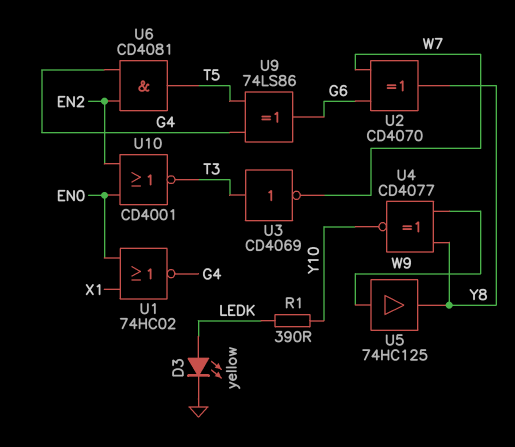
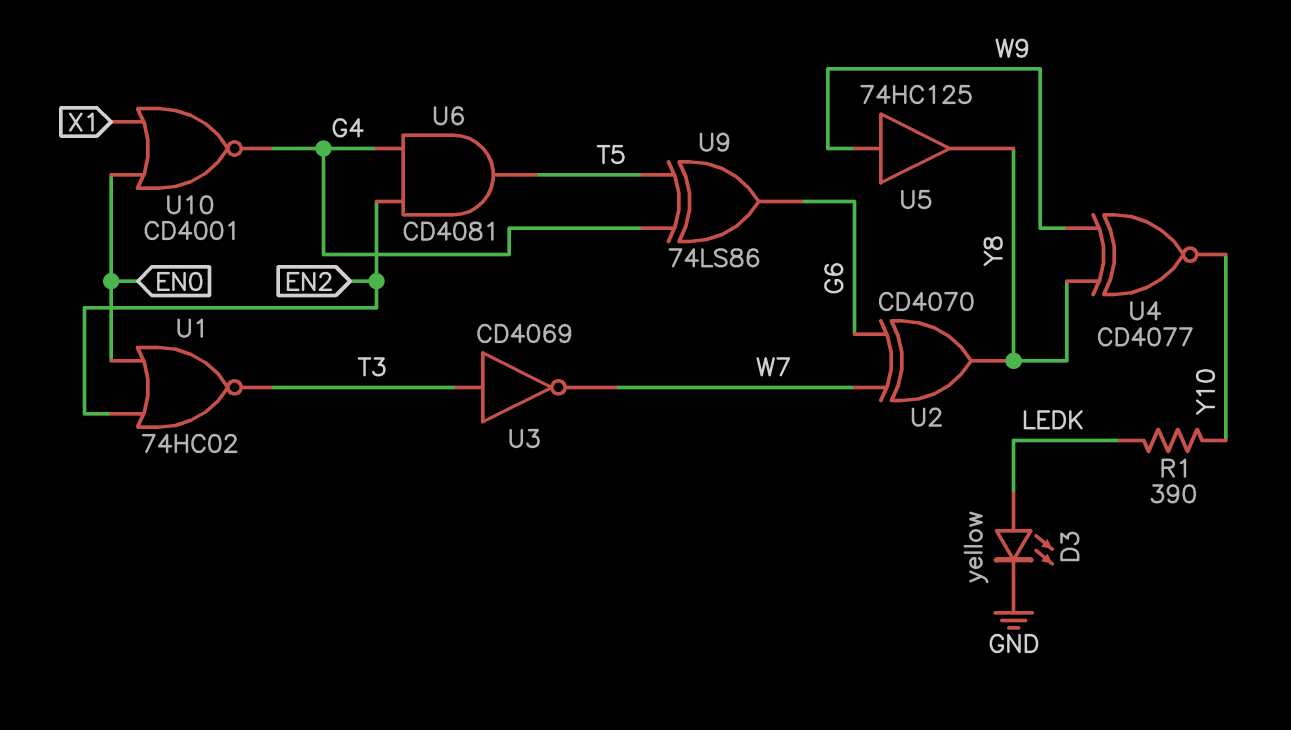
U1: NOR 74HC02 (in EN0, in X1, out G4) -> NOR 74HC02 (in EN0, in EN2, out T3)
U10: NOR CD4001 (in EN0, in EN2, out T3) -> NOR CD4001 (in EN0, in X1, out G4)

